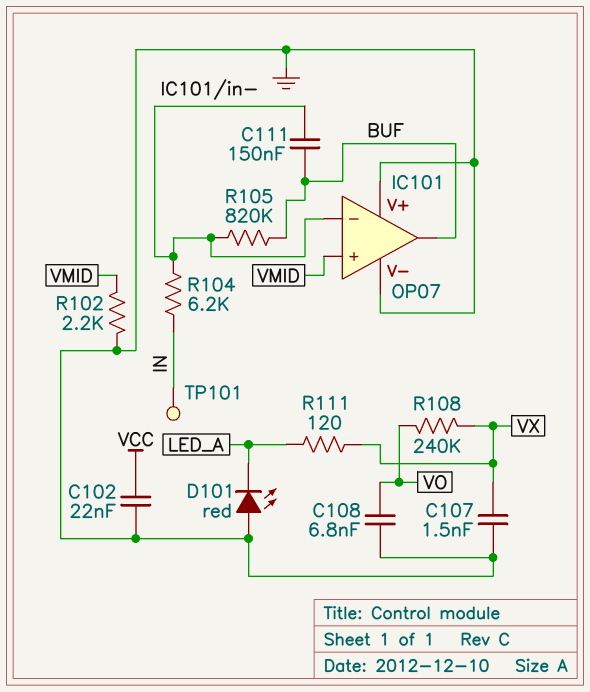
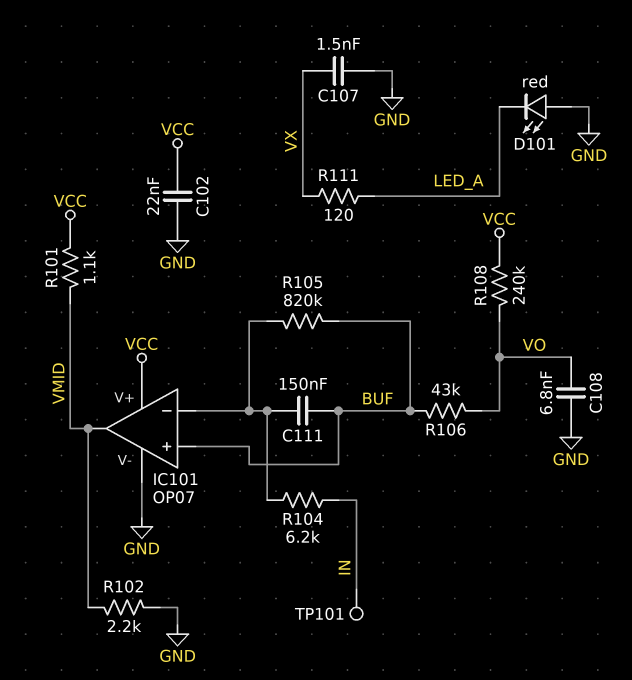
IC101 pin V+: GND -> VCC
IC101 pin in+: VMID -> BUF
IC101 pin out: BUF -> VMID
R101: none -> 1.1k (VCC, VMID)
R106: none -> 43k (BUF, VO)
R108: 240k (VO, VX) -> 240k (VCC, VO)

